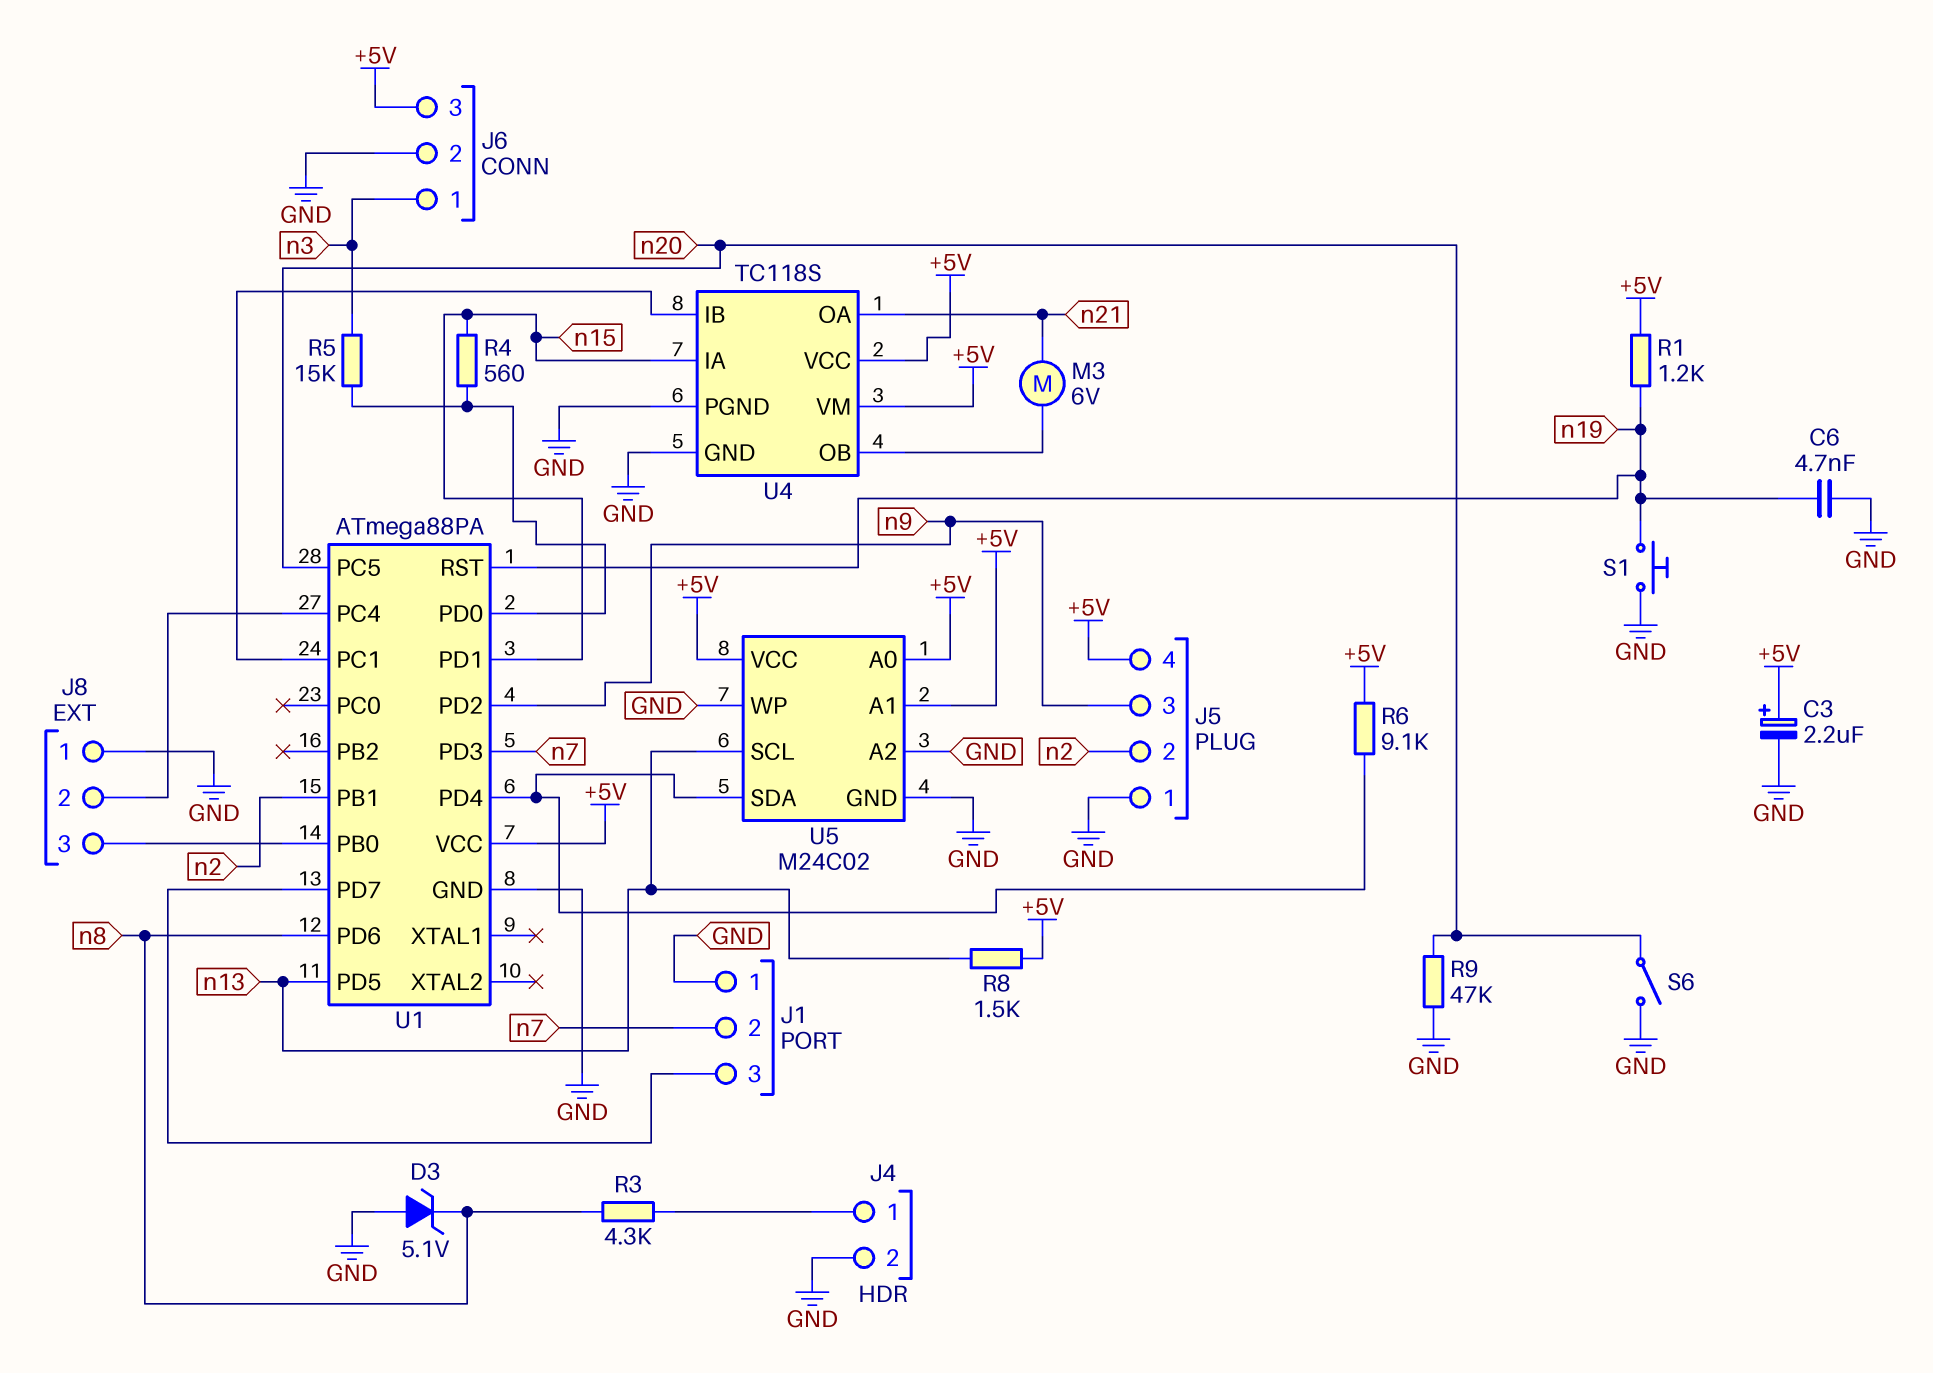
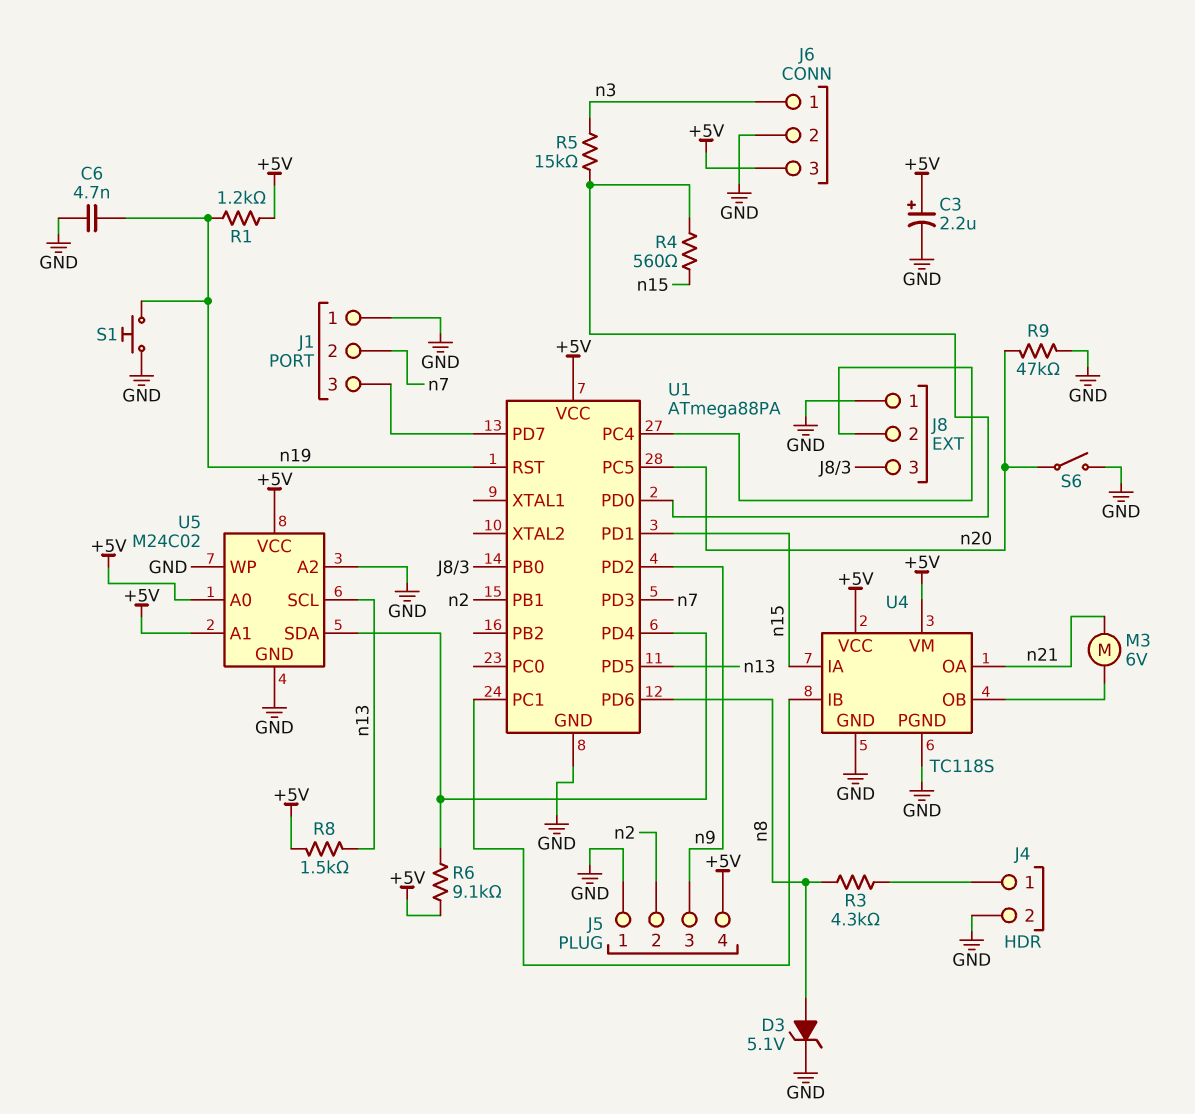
D3: zener 5.1V (A GND, K n8) -> zener 5.1V (A n8, K GND)

